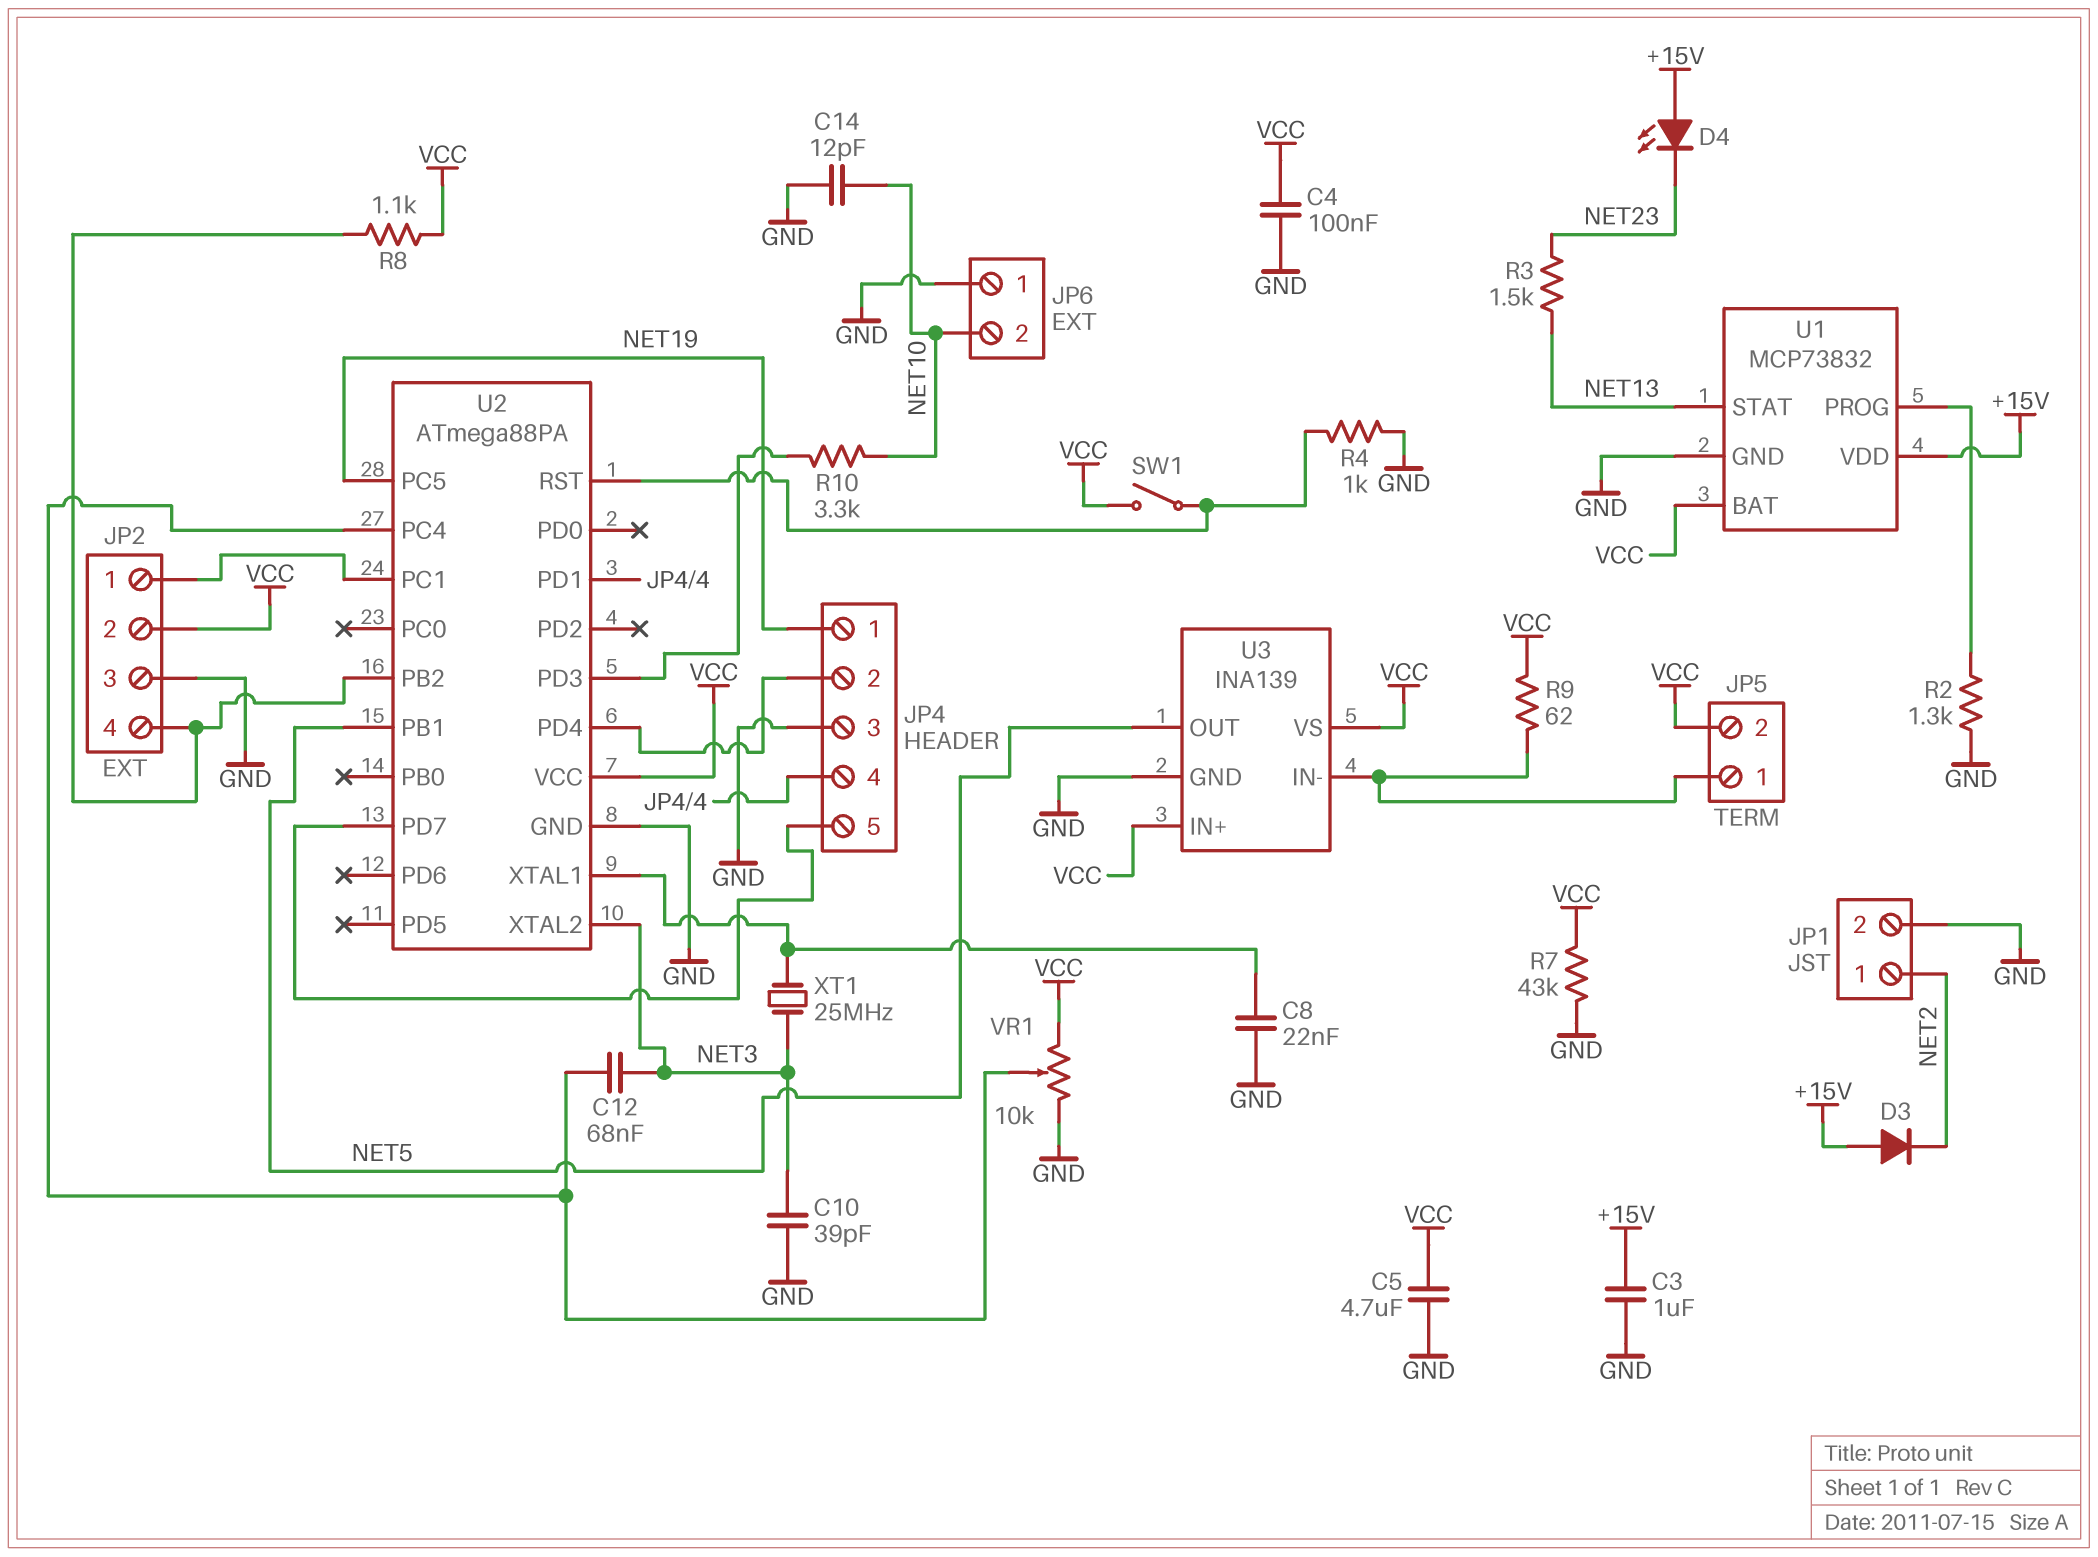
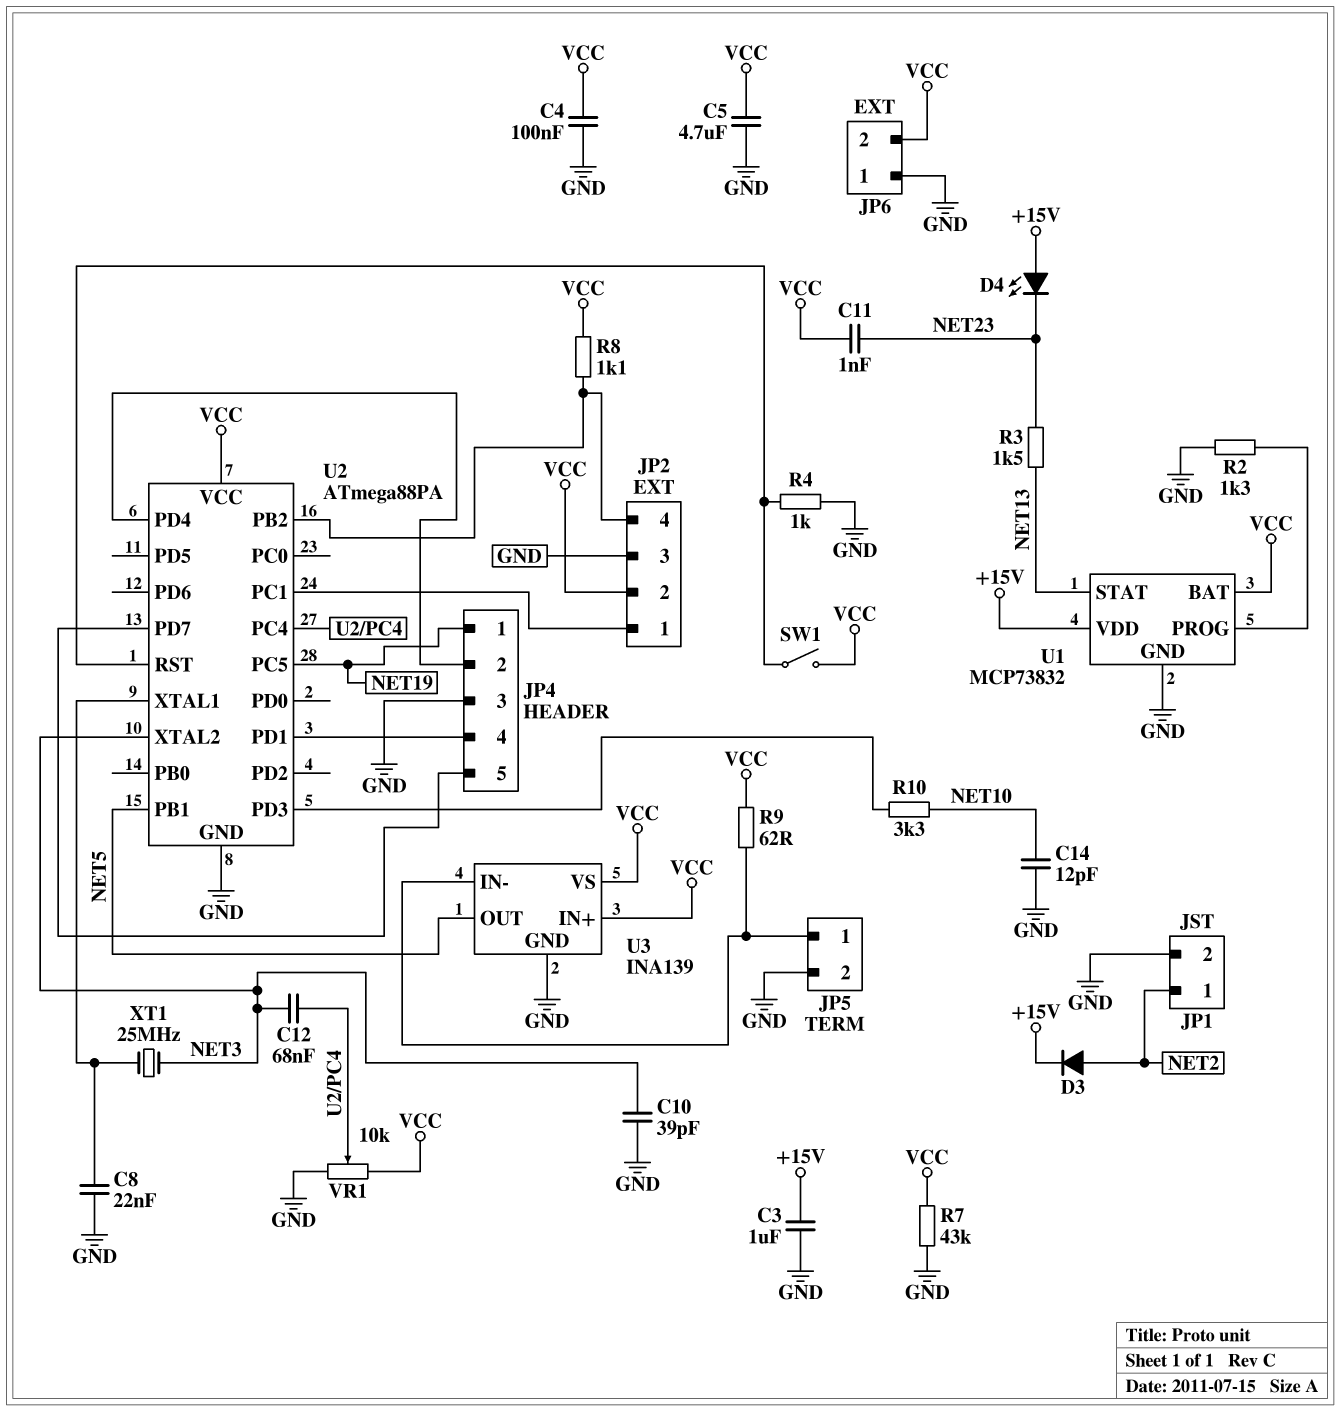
C11: none -> 1nF (NET23, VCC)
D3: diode (A +15V, K NET2) -> diode (A NET2, K +15V)
JP5 pin 2: VCC -> GND
JP6 pin 2: NET10 -> VCC

